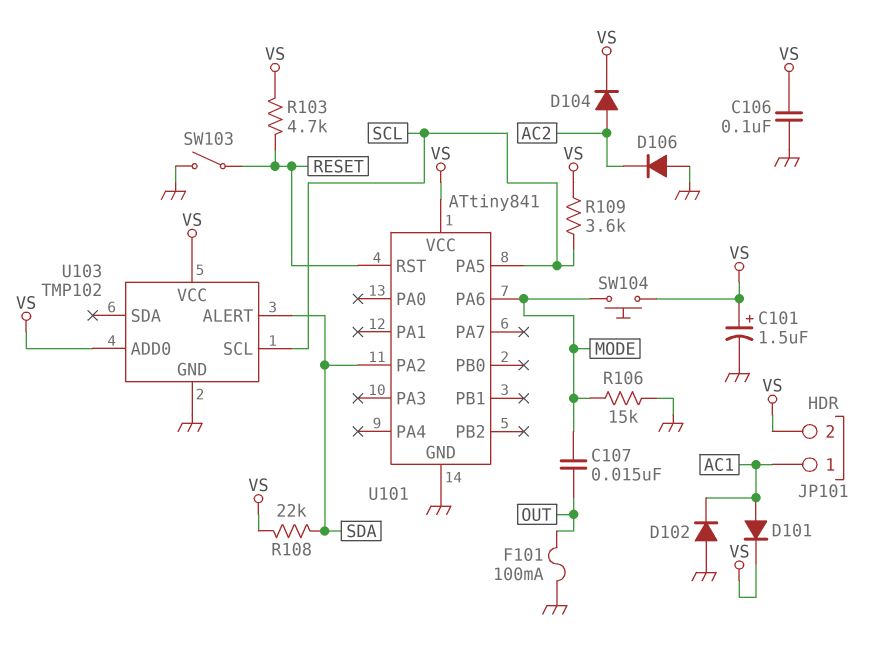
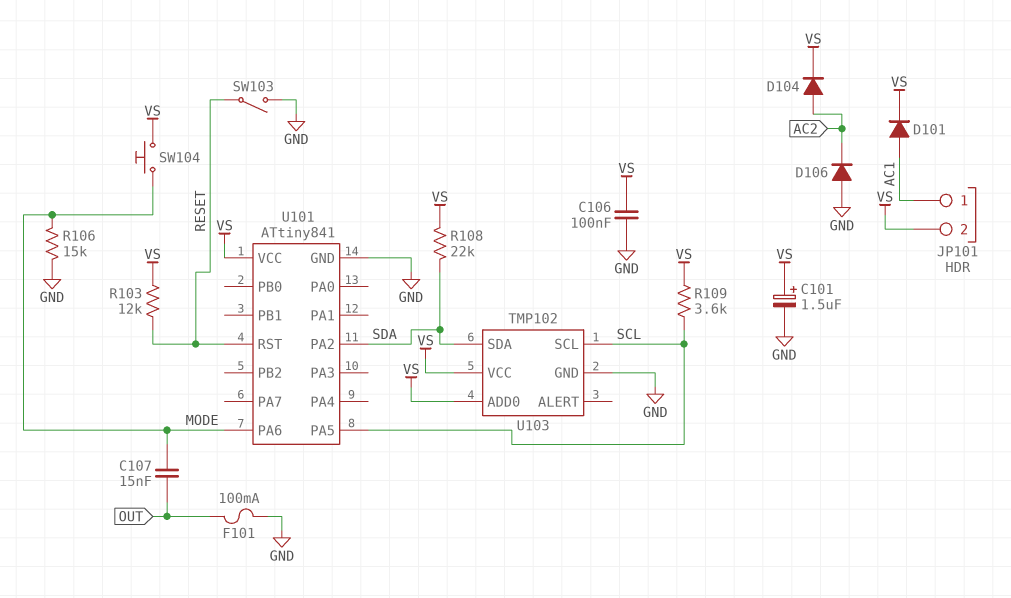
D102: diode (A GND, K AC1) -> none
R103: 4.7k (RESET, VS) -> 12k (RESET, VS)
U103 pin ALERT: SDA -> none
U103 pin SDA: none -> SDA

